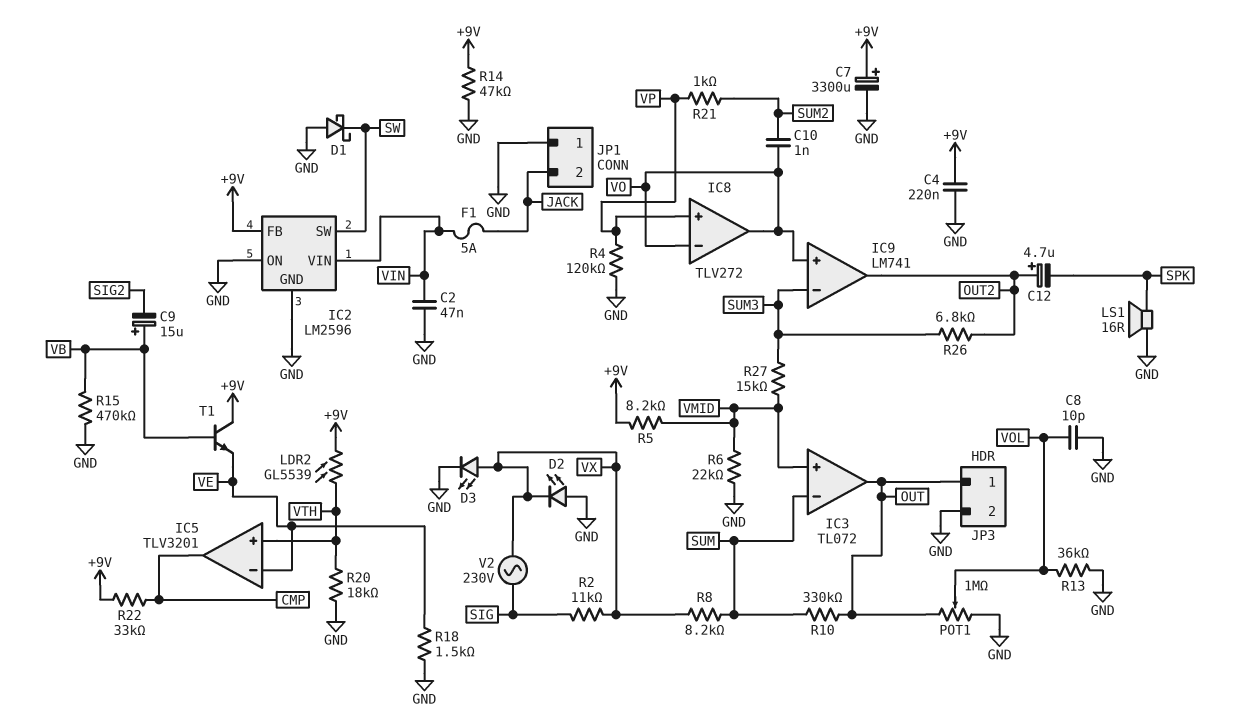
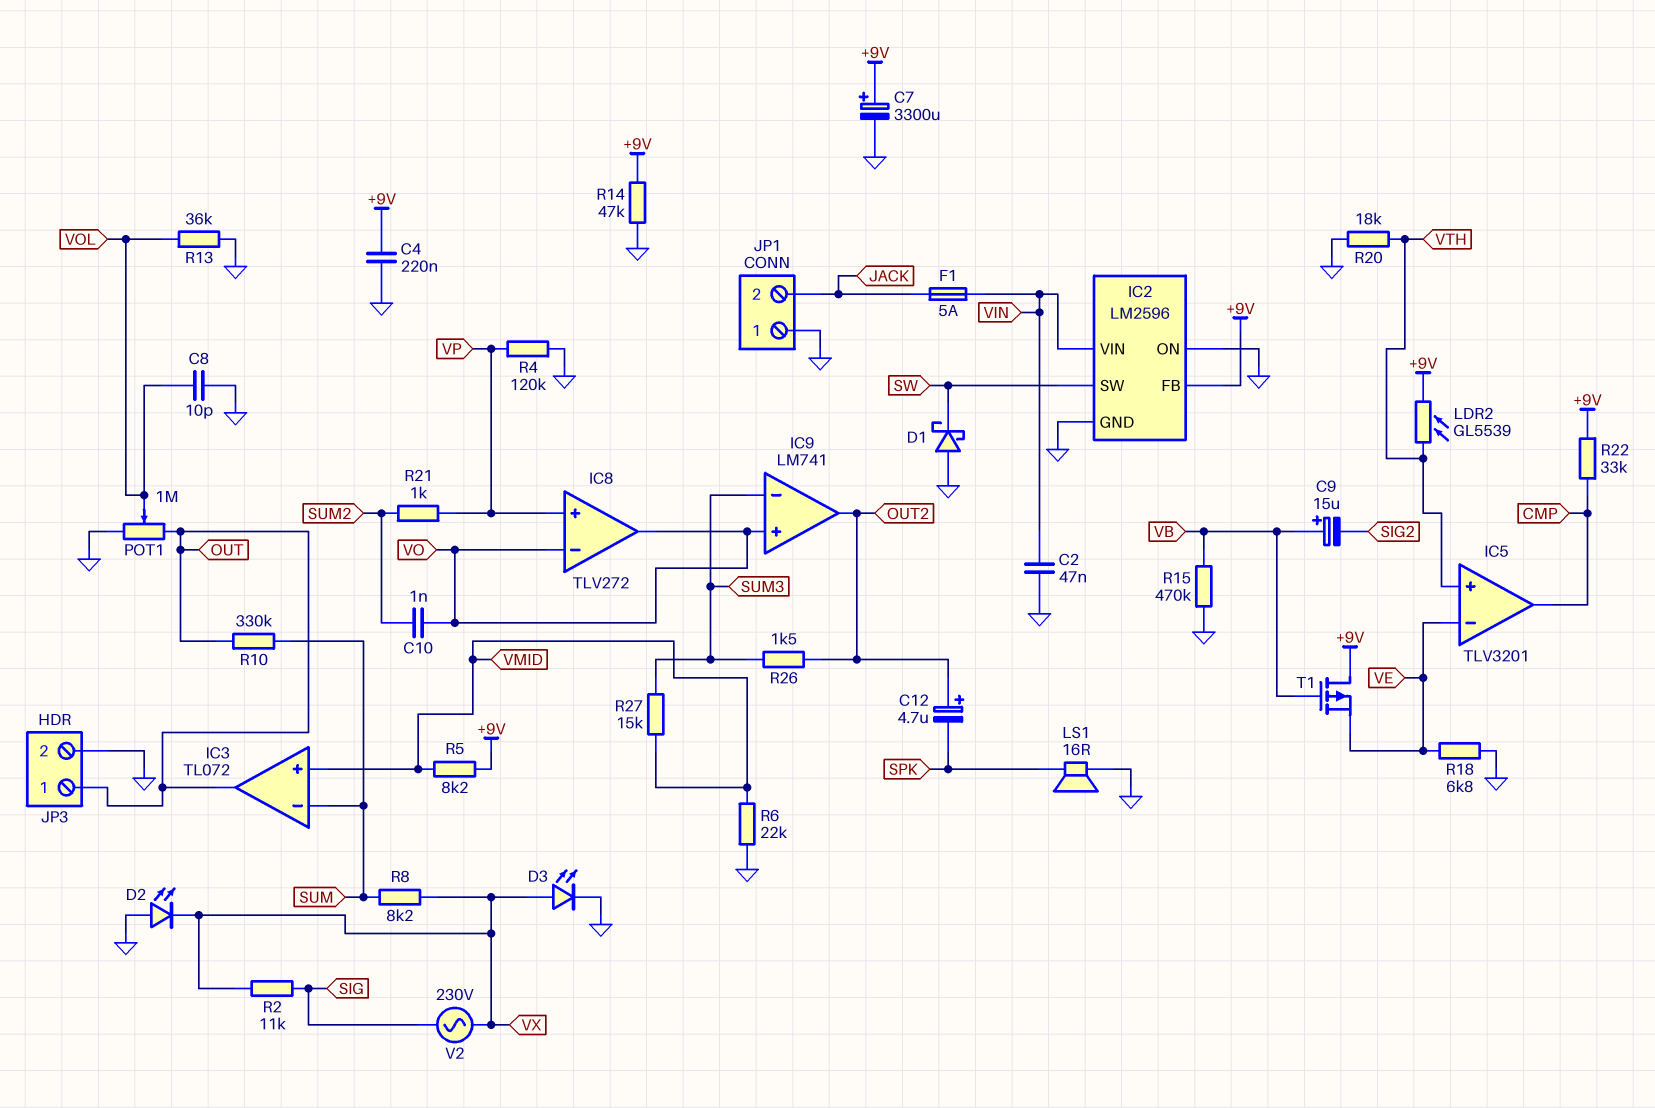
R18: 1.5k (GND, VE) -> 6.8k (GND, VE)
R26: 6.8k (OUT2, SUM3) -> 1.5k (OUT2, SUM3)
T1: NPN (B VB, C +9V, E VE) -> PMOS (G VB, D +9V, S VE)

